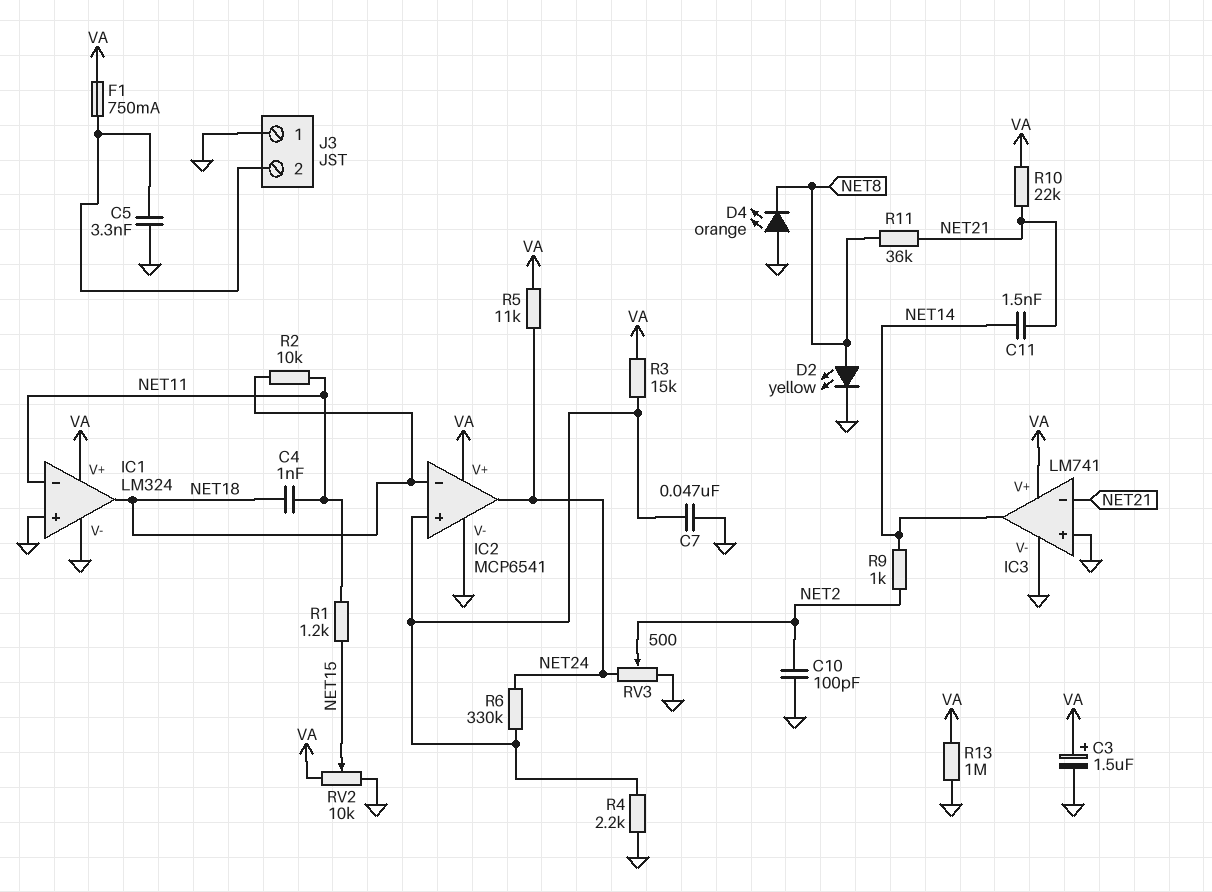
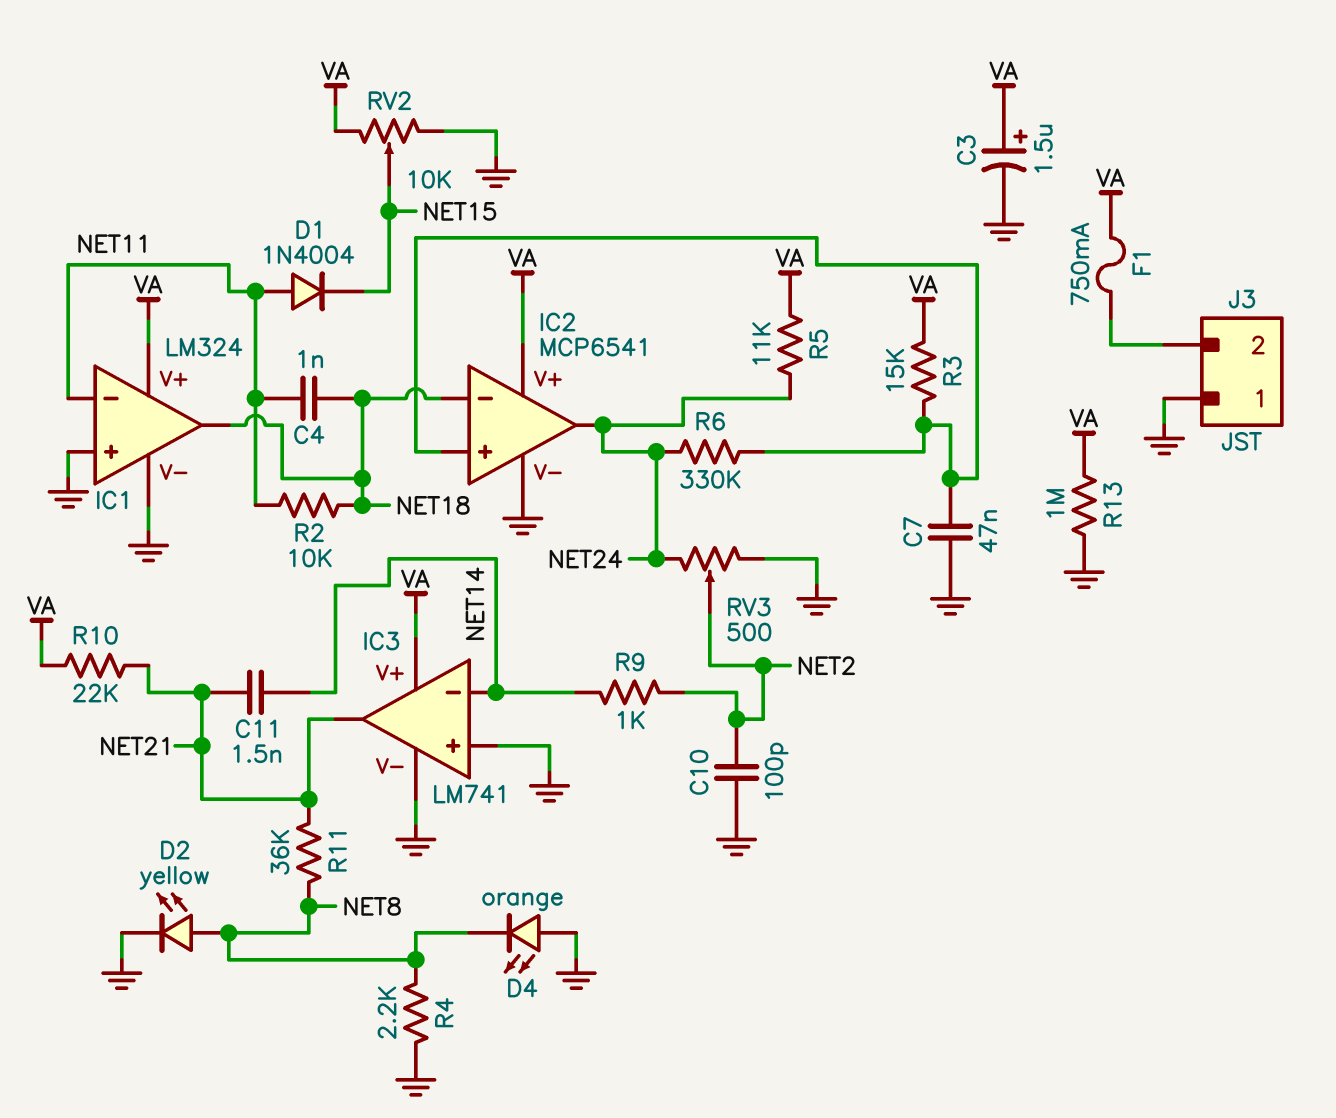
C5: 3.3nF (GND, J3/2) -> none
D1: none -> diode 1N4004 (A NET11, K NET15)
IC3 pin in-: NET21 -> NET14
IC3 pin out: NET14 -> NET21
R1: 1.2k (NET11, NET15) -> none
R4: 2.2k (GND, IC2/in+) -> 2.2k (GND, NET8)

